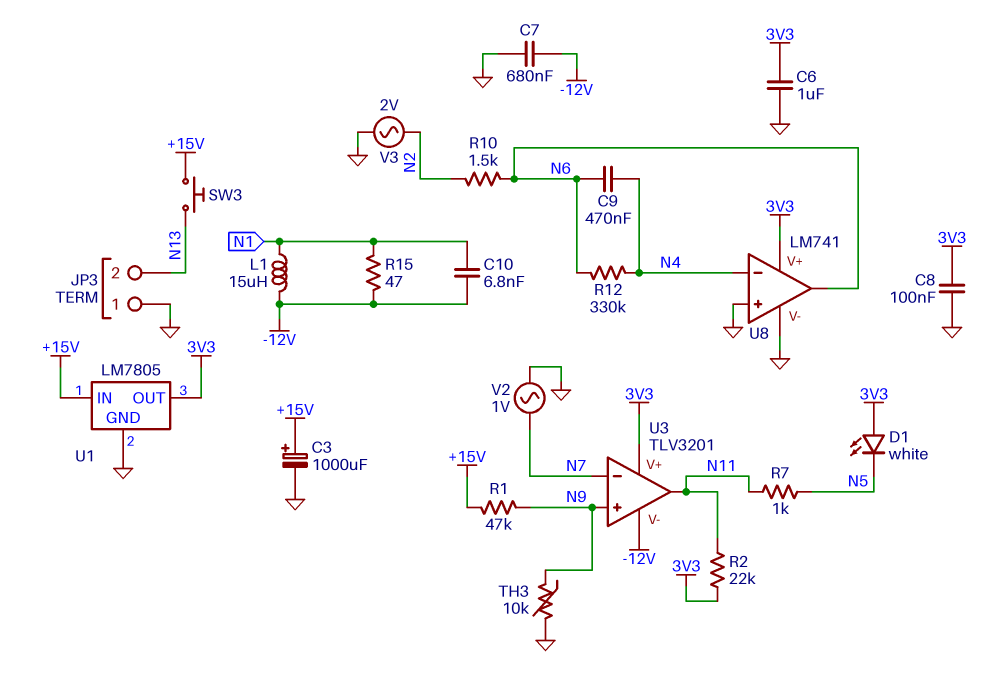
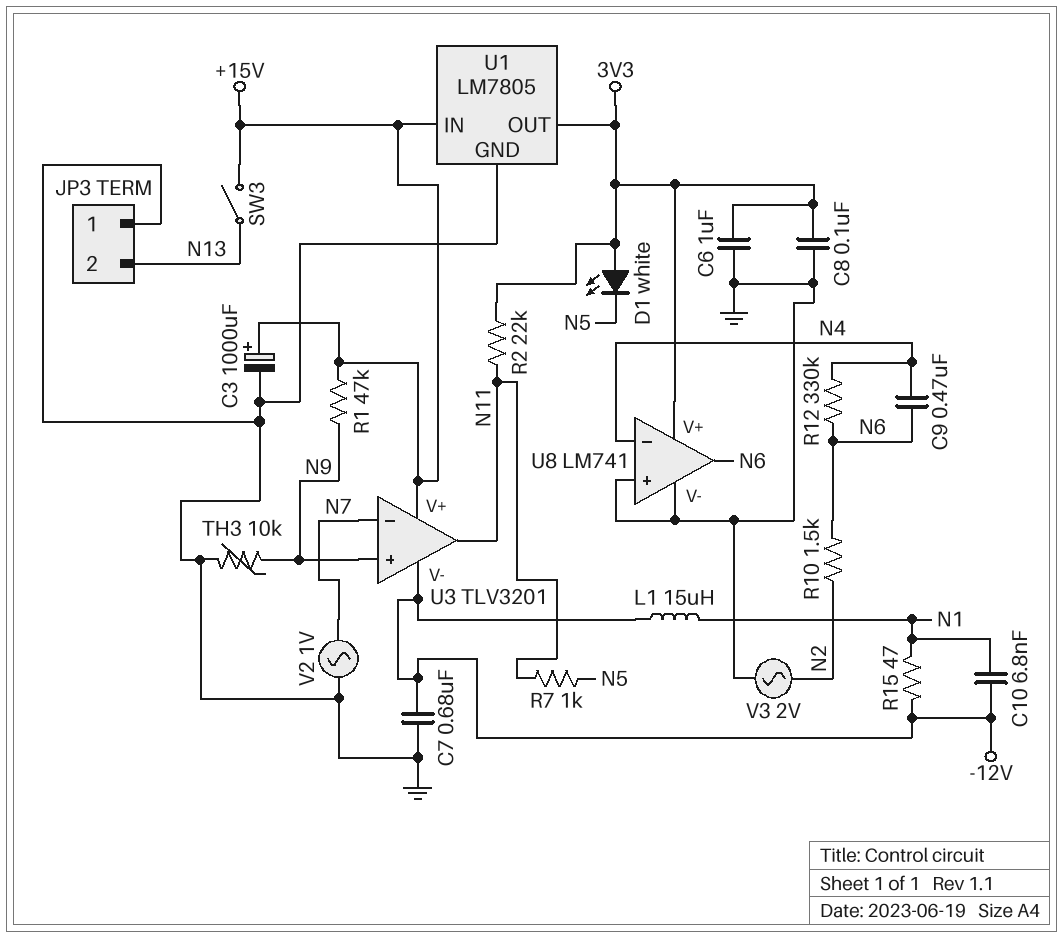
SW3: button (+15V, N13) -> switch (+15V, N13)
U3 pin V+: 3V3 -> +15V

